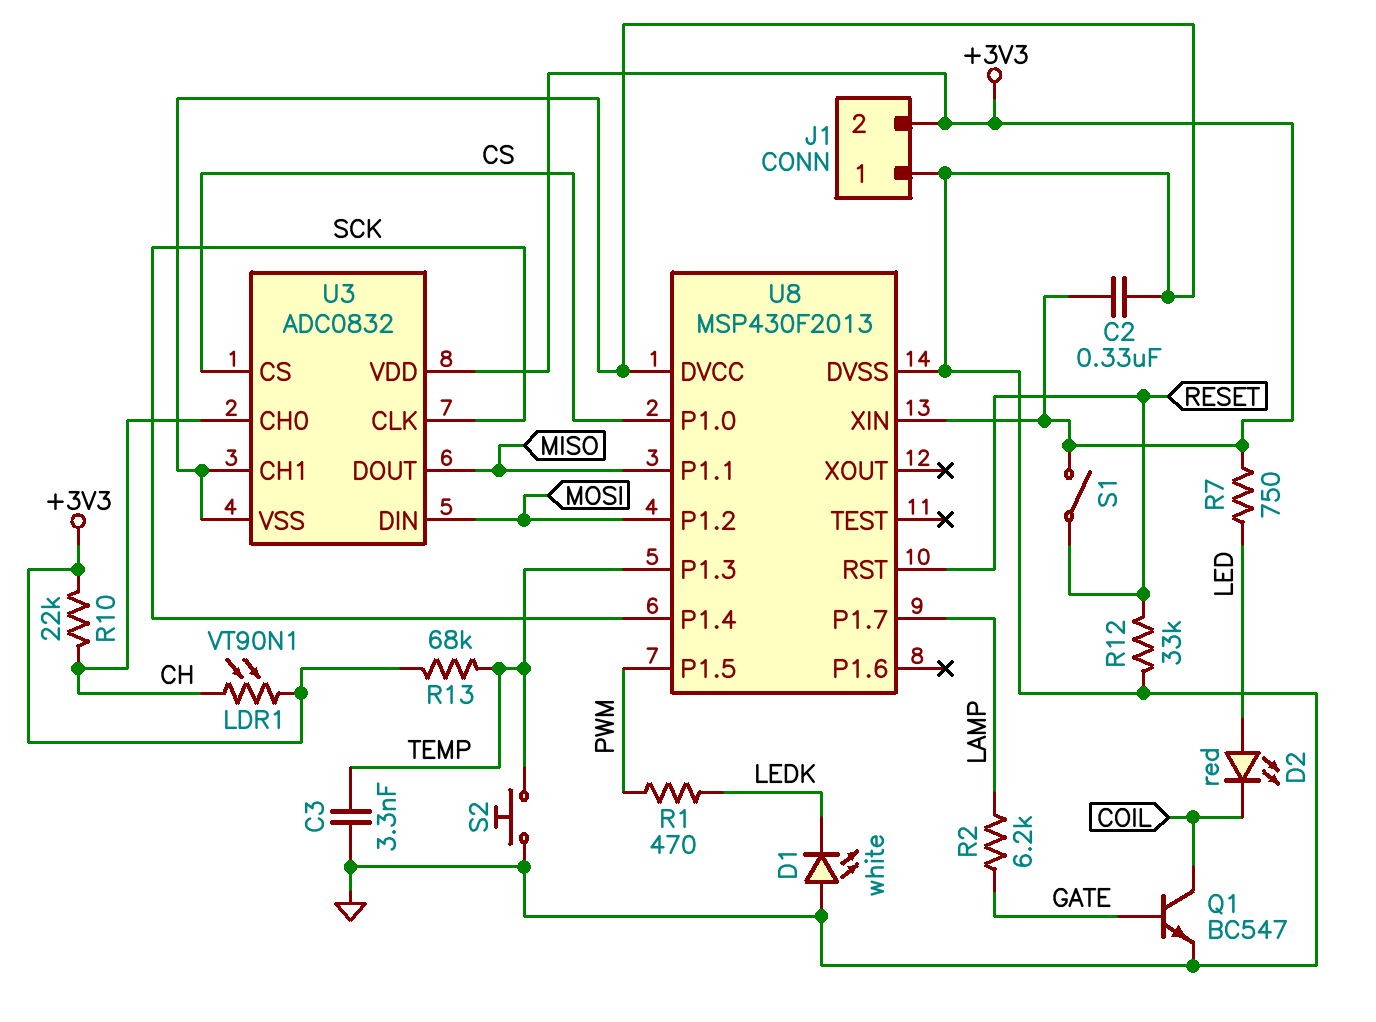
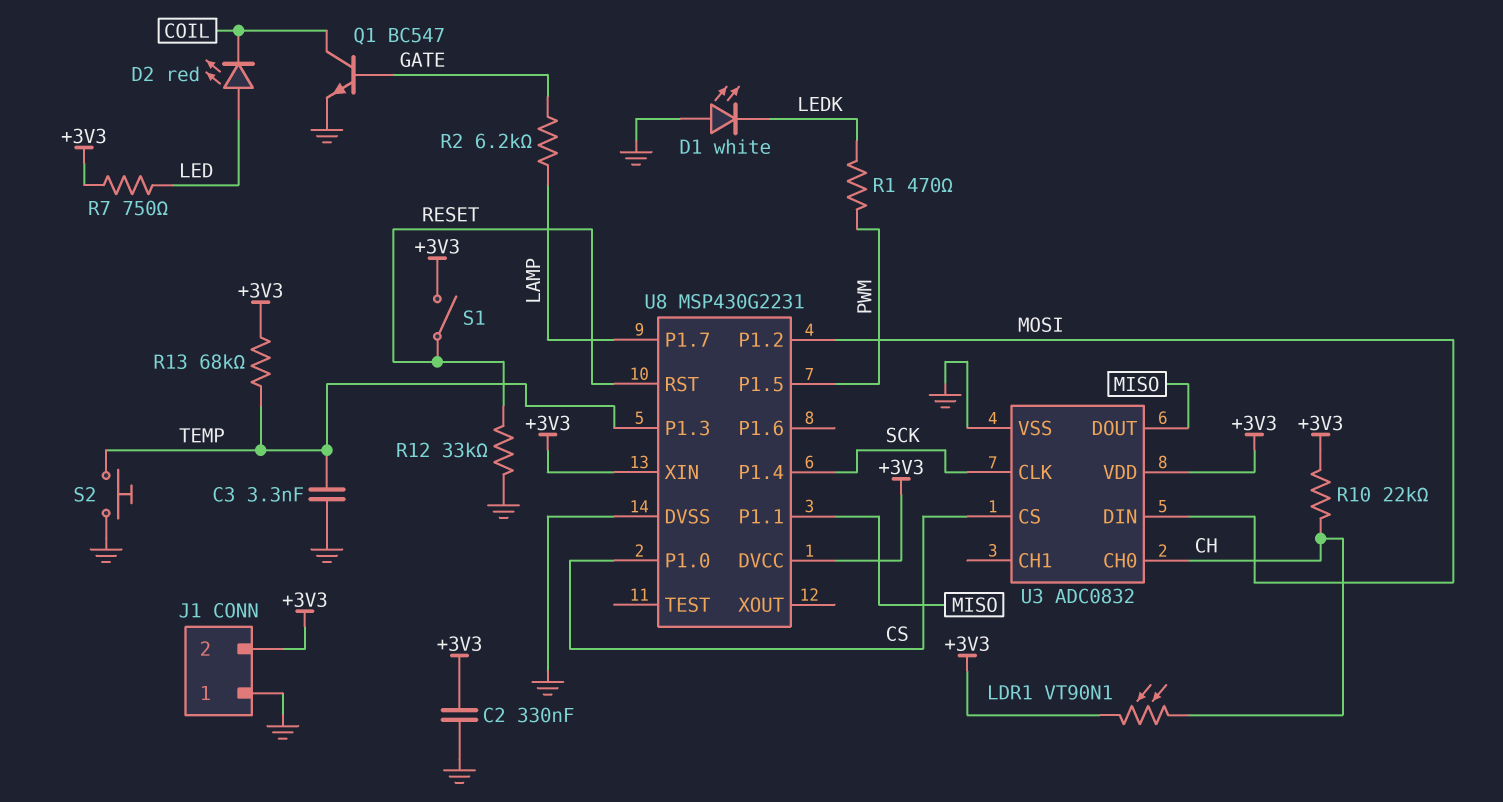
U3 pin CH1: GND -> none
U8: MSP430F2013 -> MSP430G2231
U8 pin DVCC: GND -> +3V3

